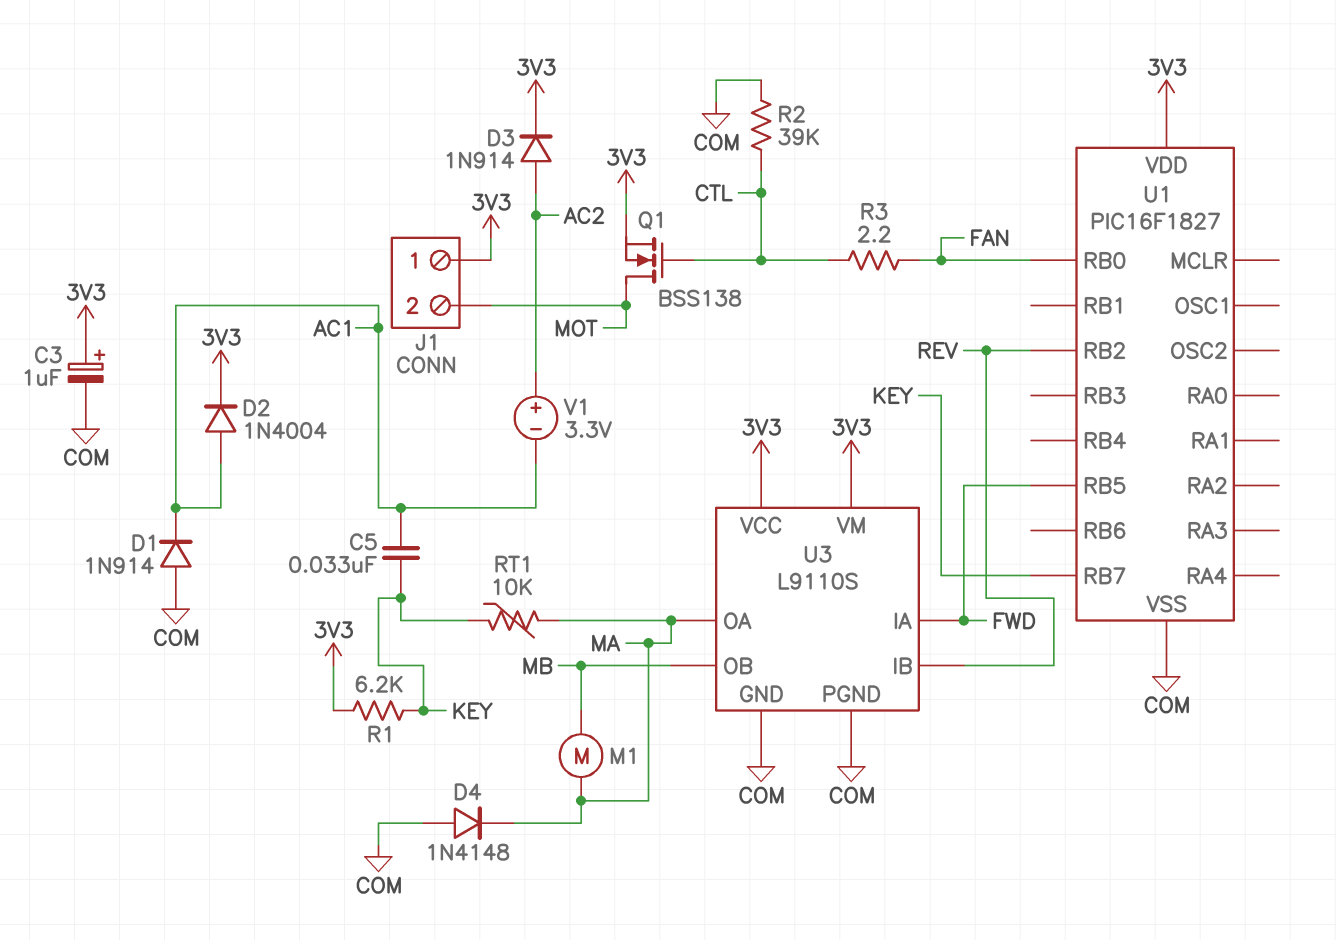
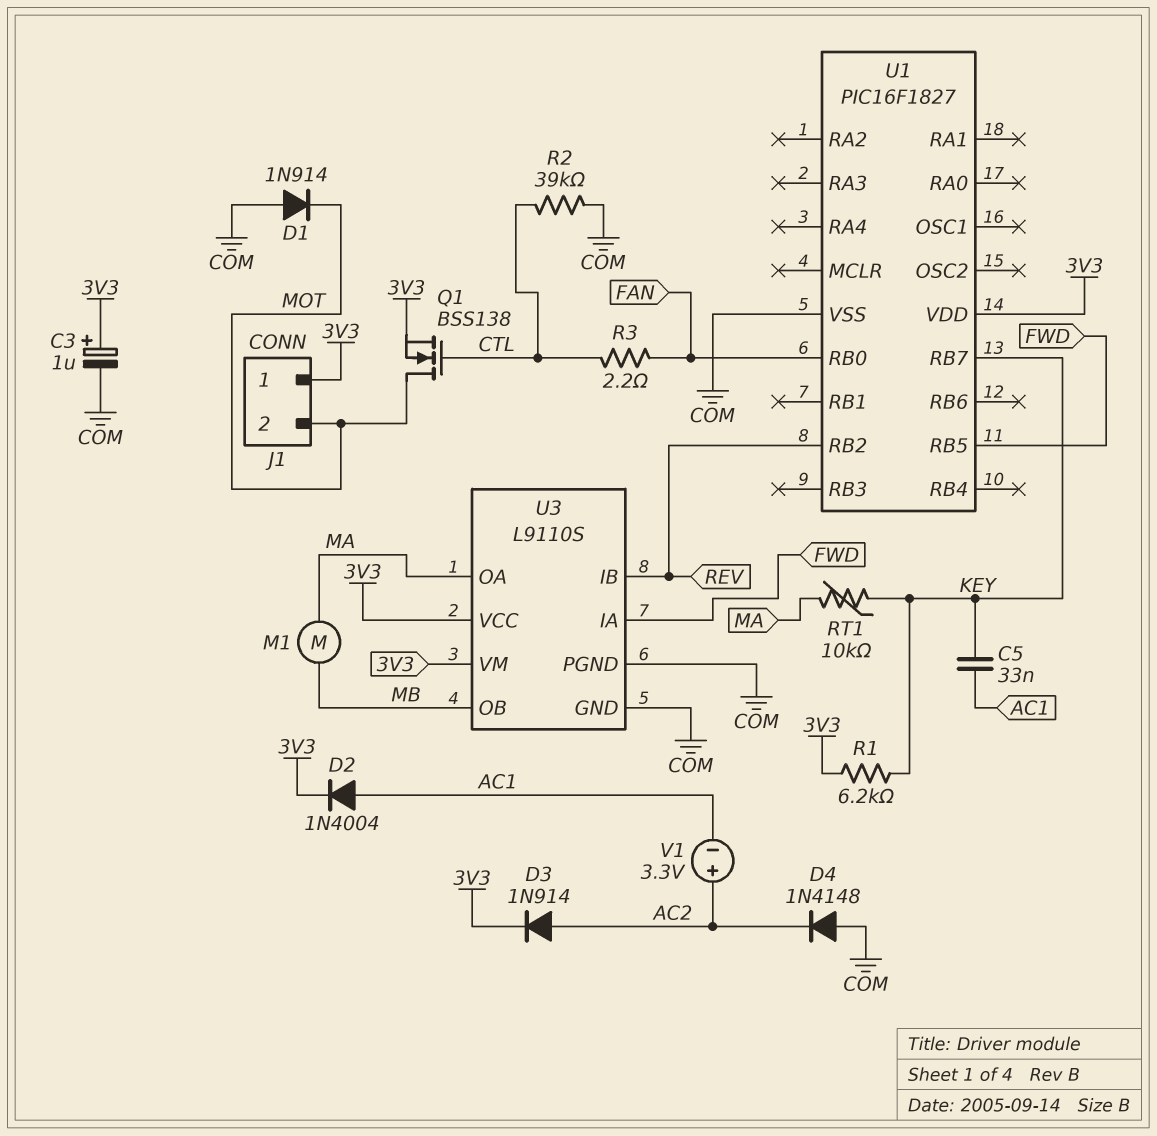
D1: diode 1N914 (A COM, K AC1) -> diode 1N914 (A COM, K MOT)
D4: diode 1N4148 (A COM, K MA) -> diode 1N4148 (A COM, K AC2)

